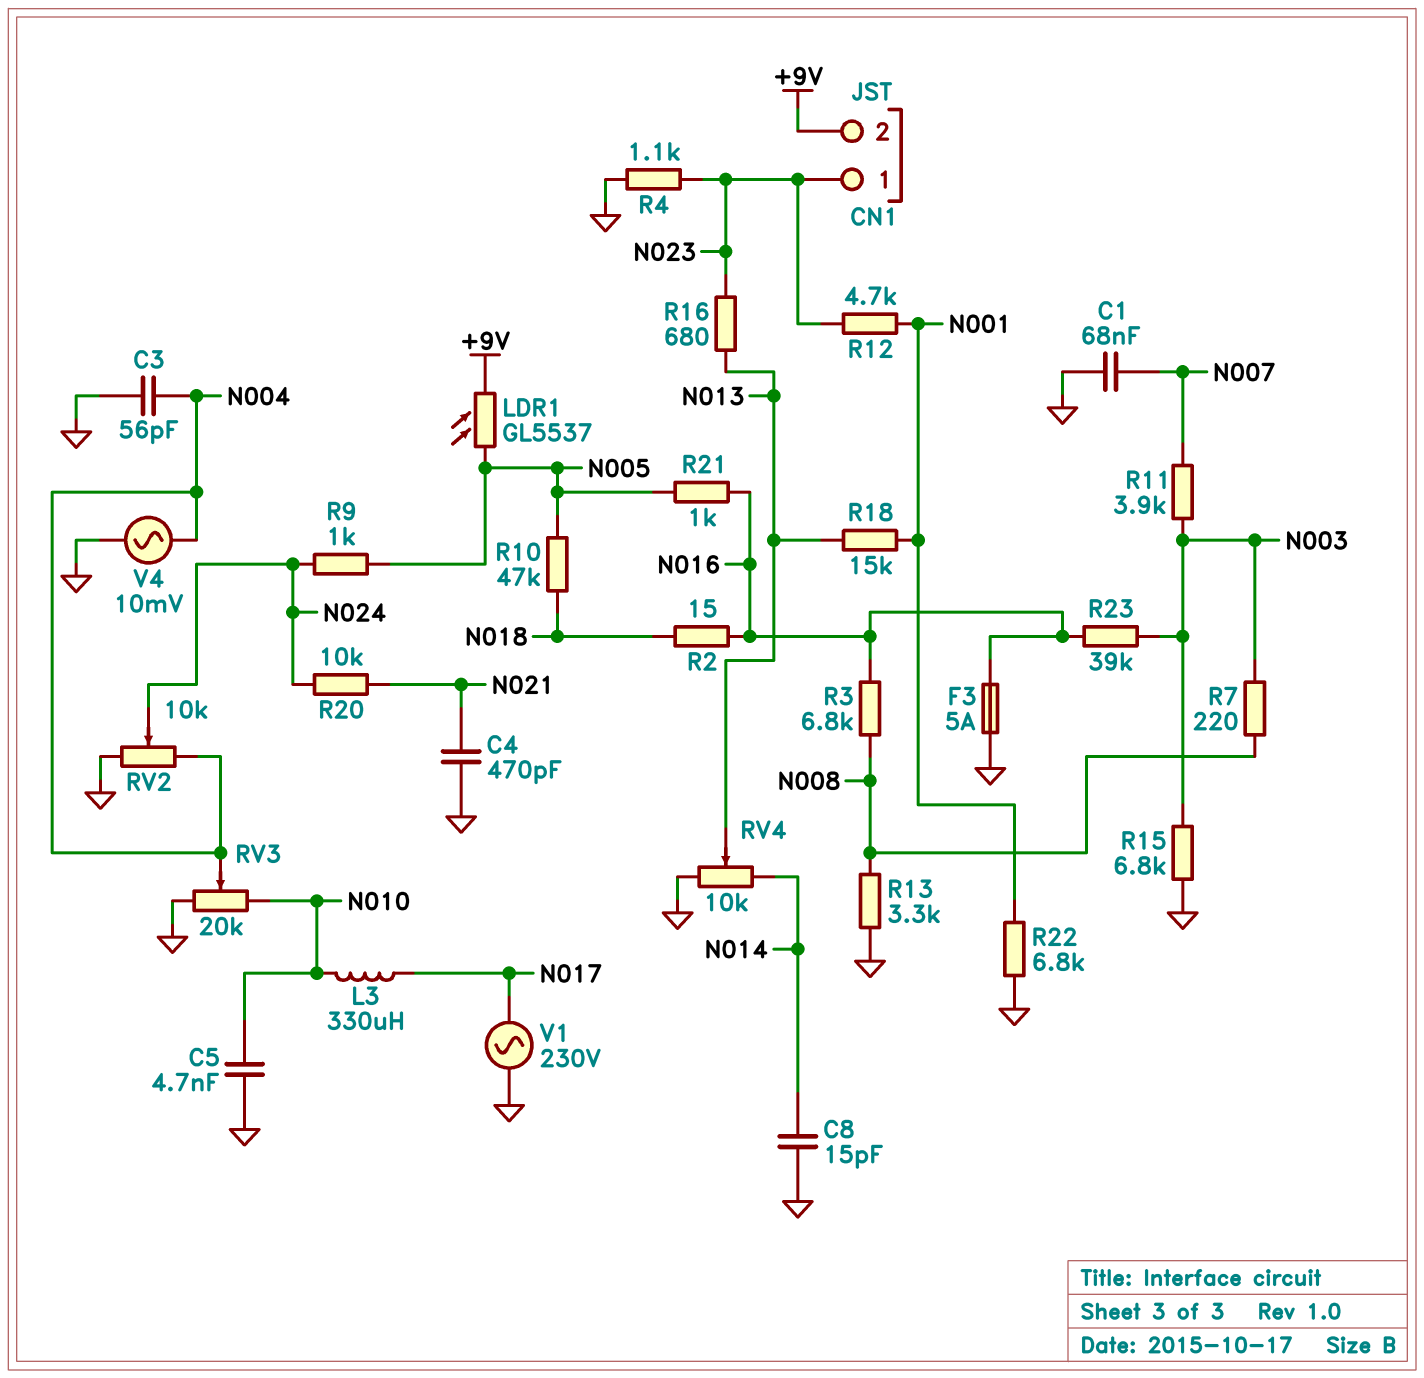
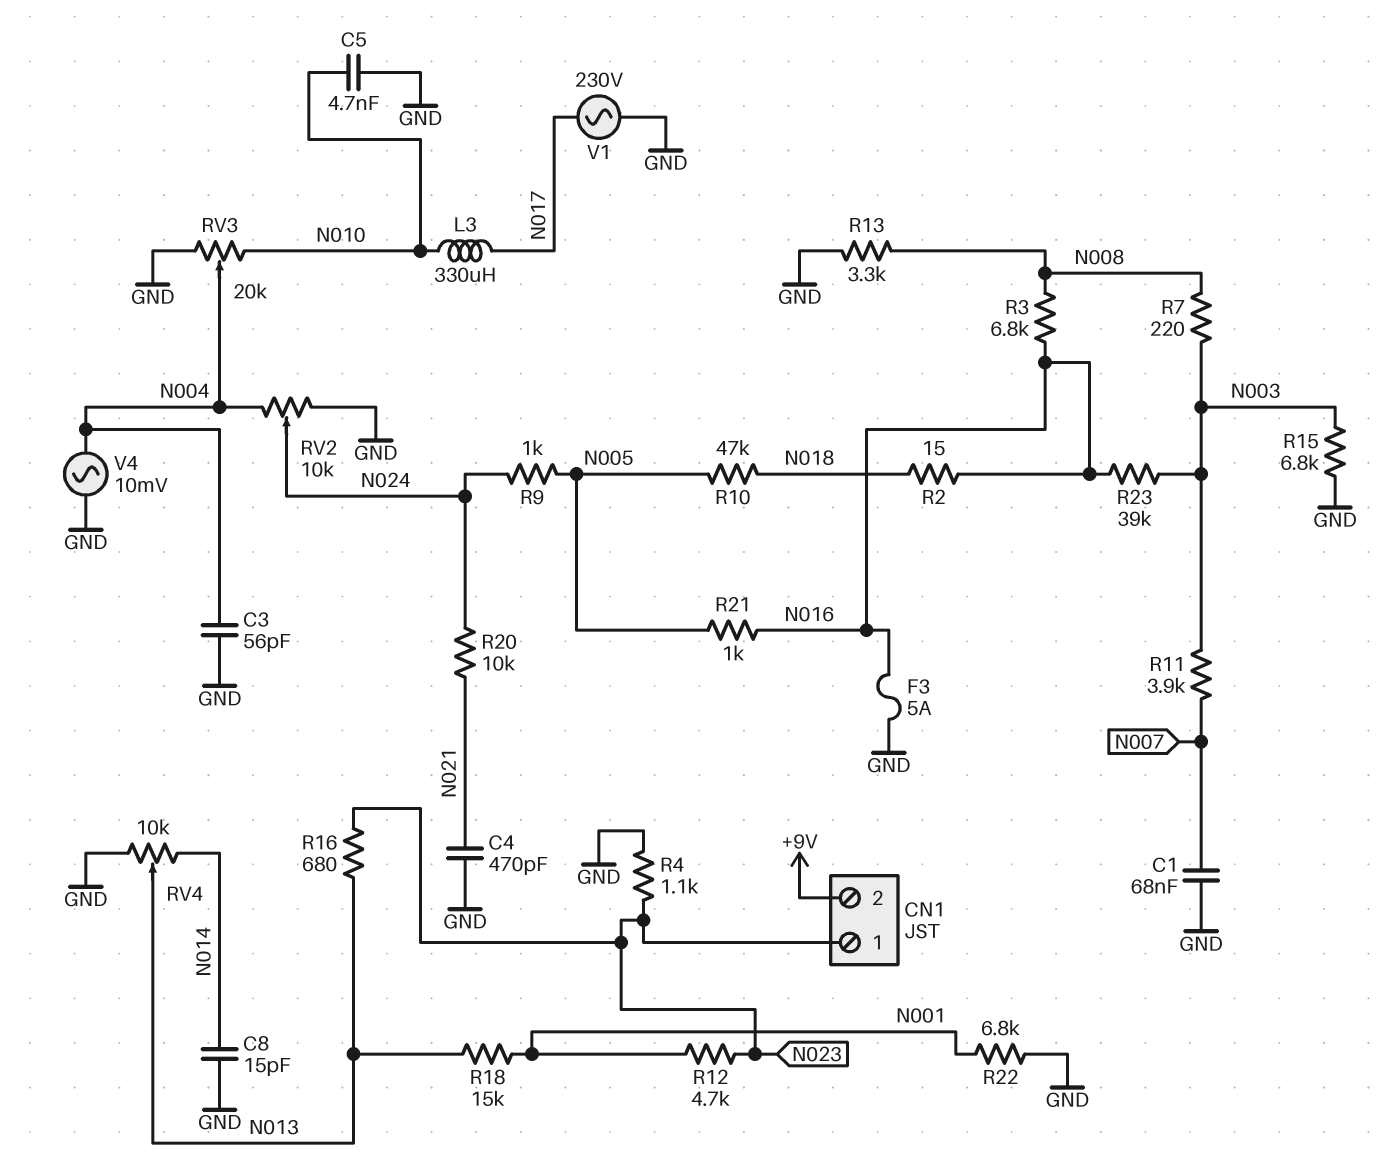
LDR1: GL5537 (+9V, N005) -> none

